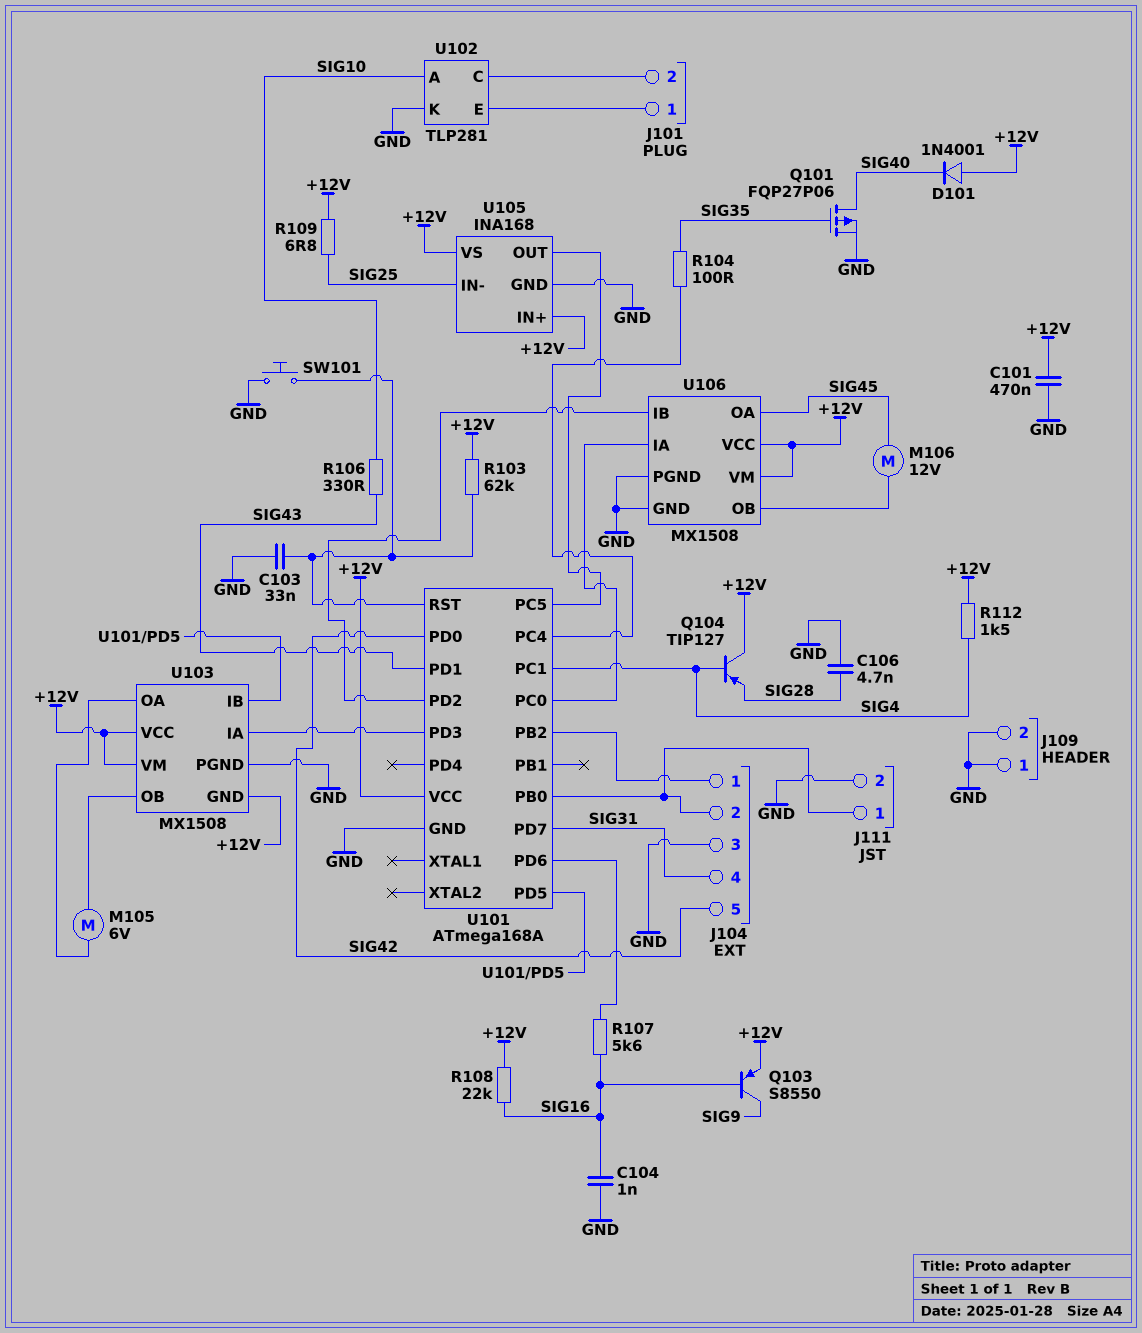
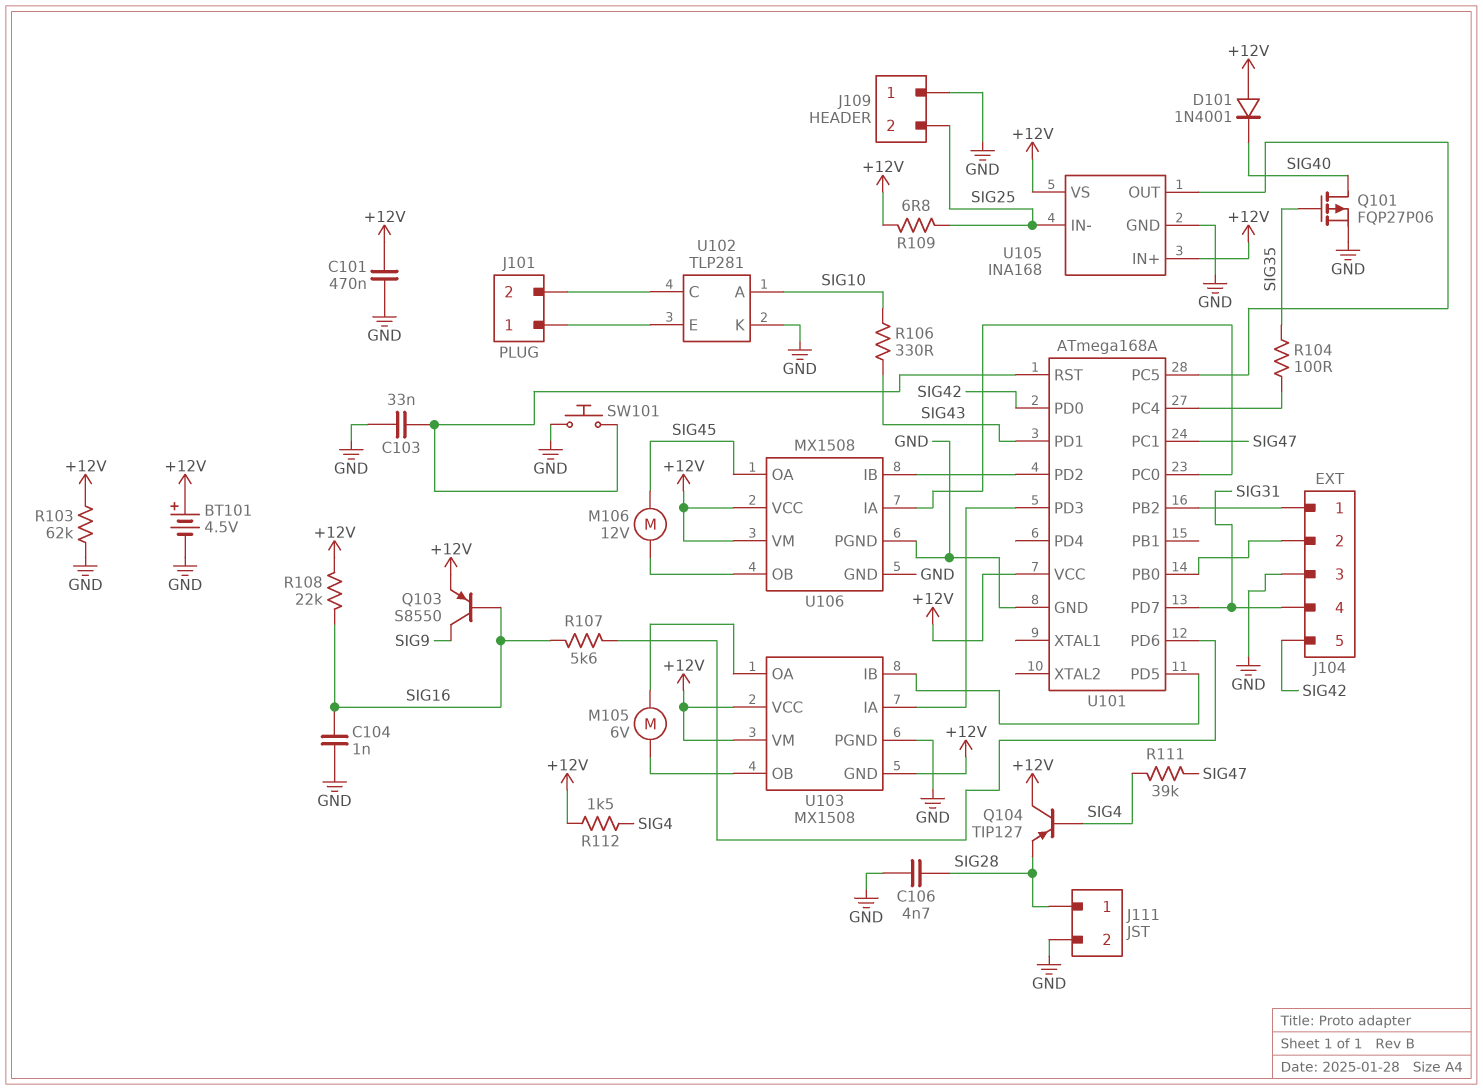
BT101: none -> 4.5V (plus +12V, minus GND)
J109 pin 2: GND -> SIG25
J111 pin 1: J104/2 -> SIG28
R103: 62k (+12V, U101/RST) -> 62k (+12V, GND)
R111: none -> 39k (SIG4, SIG47)
U101 pin PC1: SIG4 -> SIG47

